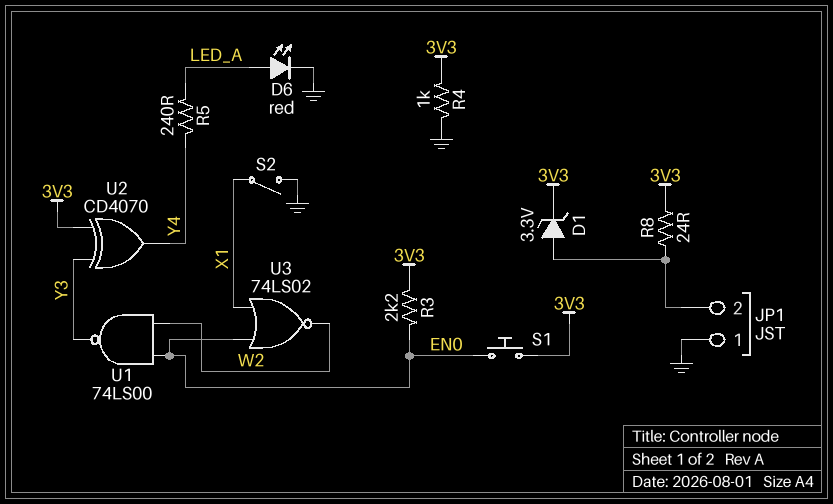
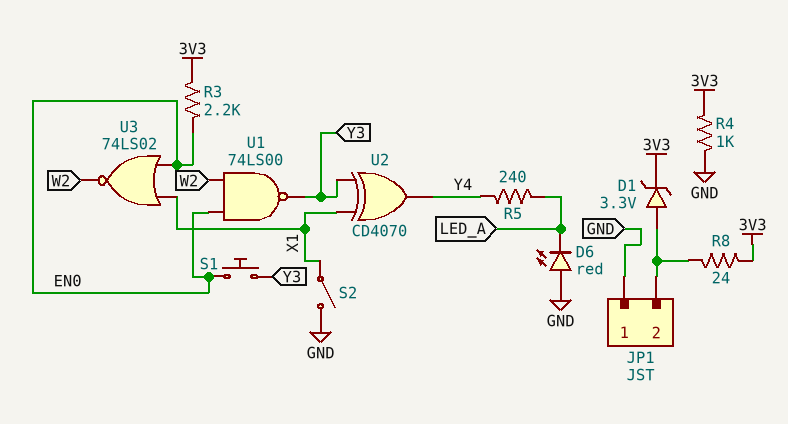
D6: LED red (A LED_A, K GND) -> LED red (A GND, K LED_A)
S1: button (3V3, EN0) -> button (EN0, Y3)
U2: XOR CD4070 (in 3V3, in Y3, out Y4) -> XOR CD4070 (in X1, in Y3, out Y4)

